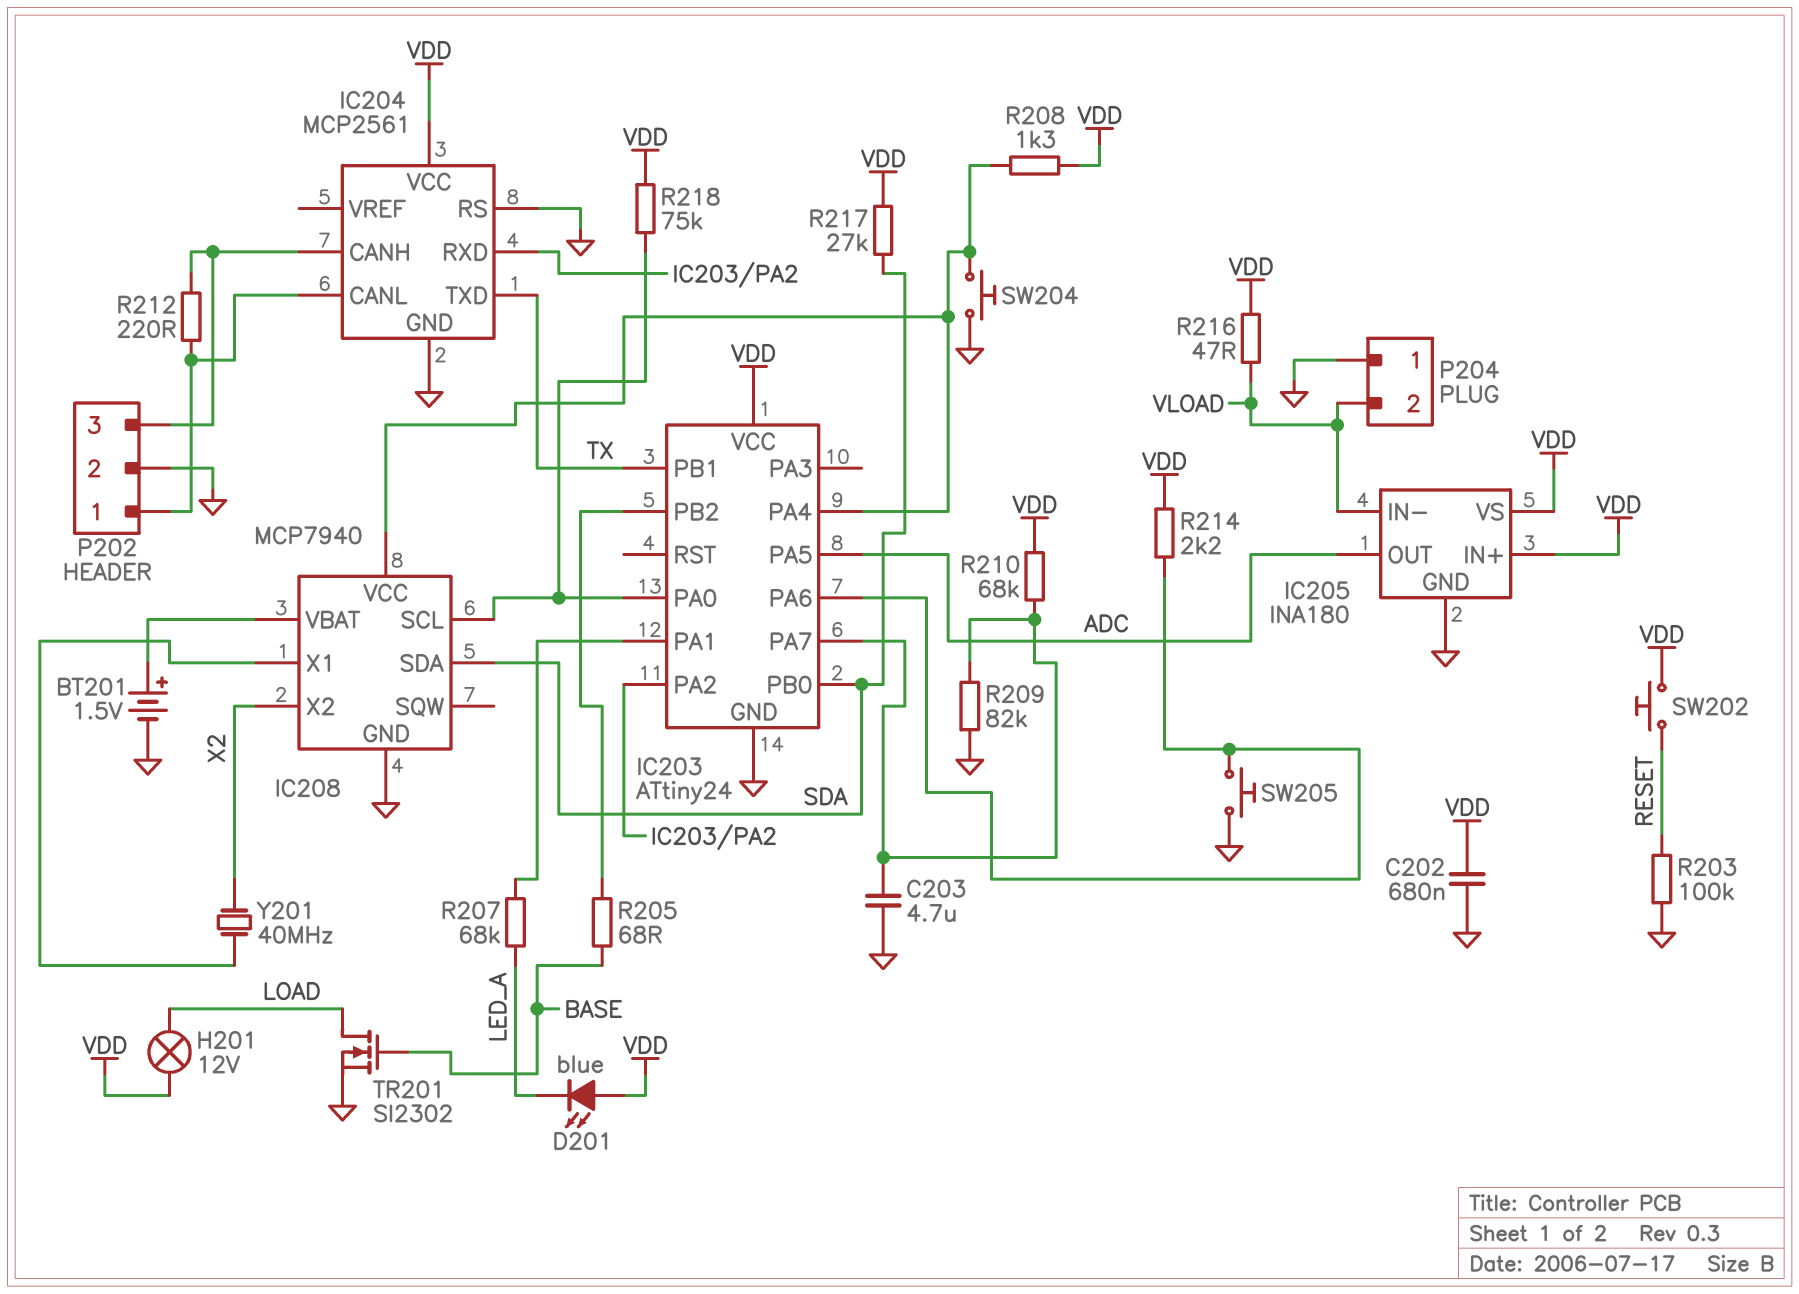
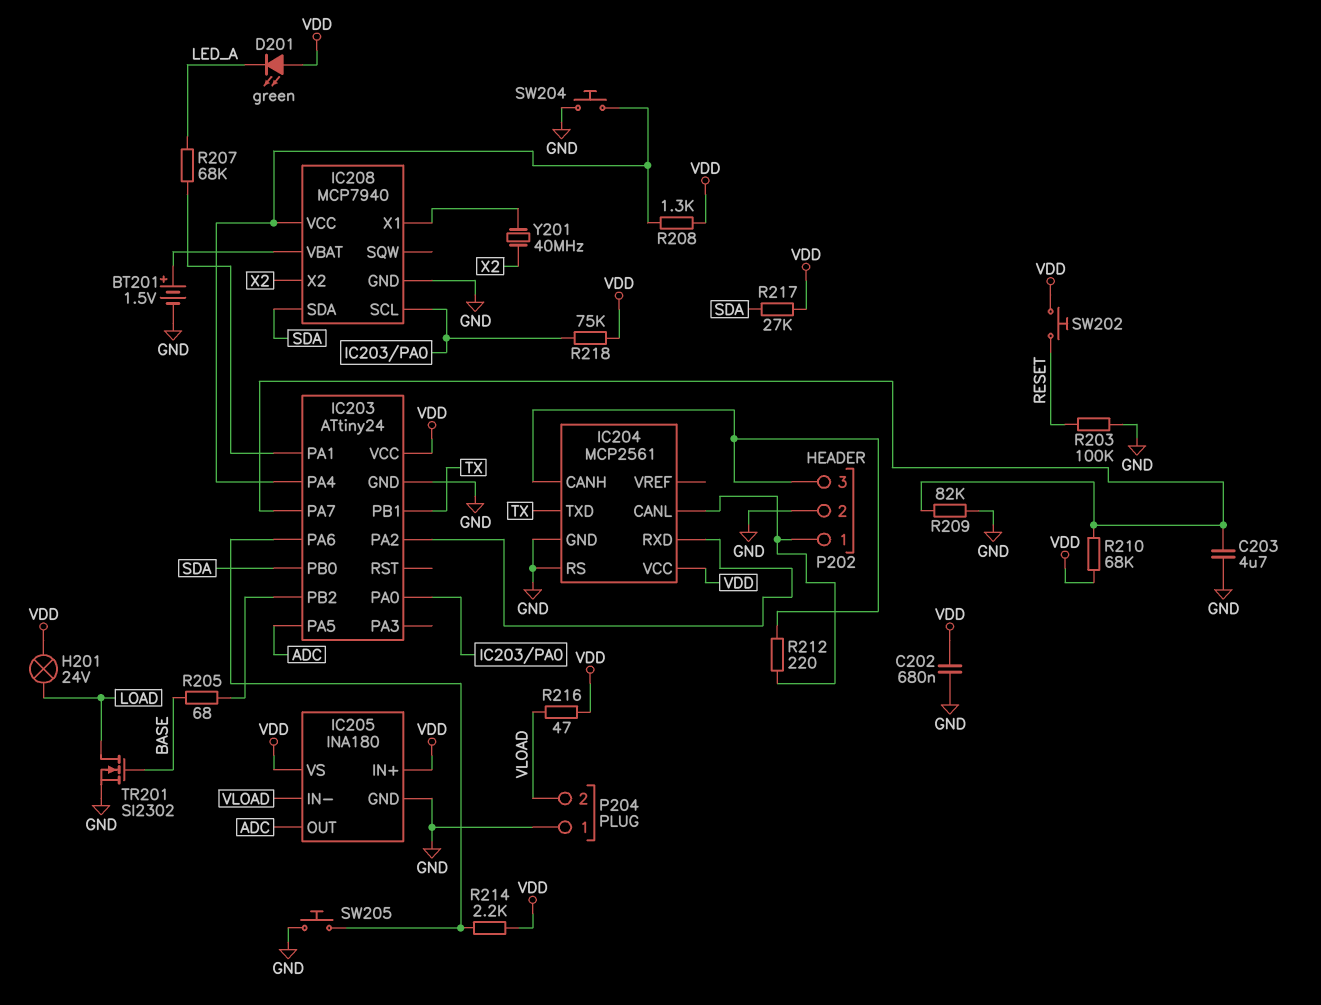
D201: LED blue (A VDD, K LED_A) -> LED green (A VDD, K LED_A)
H201: lamp 12V (LOAD, VDD) -> lamp 24V (LOAD, VDD)

